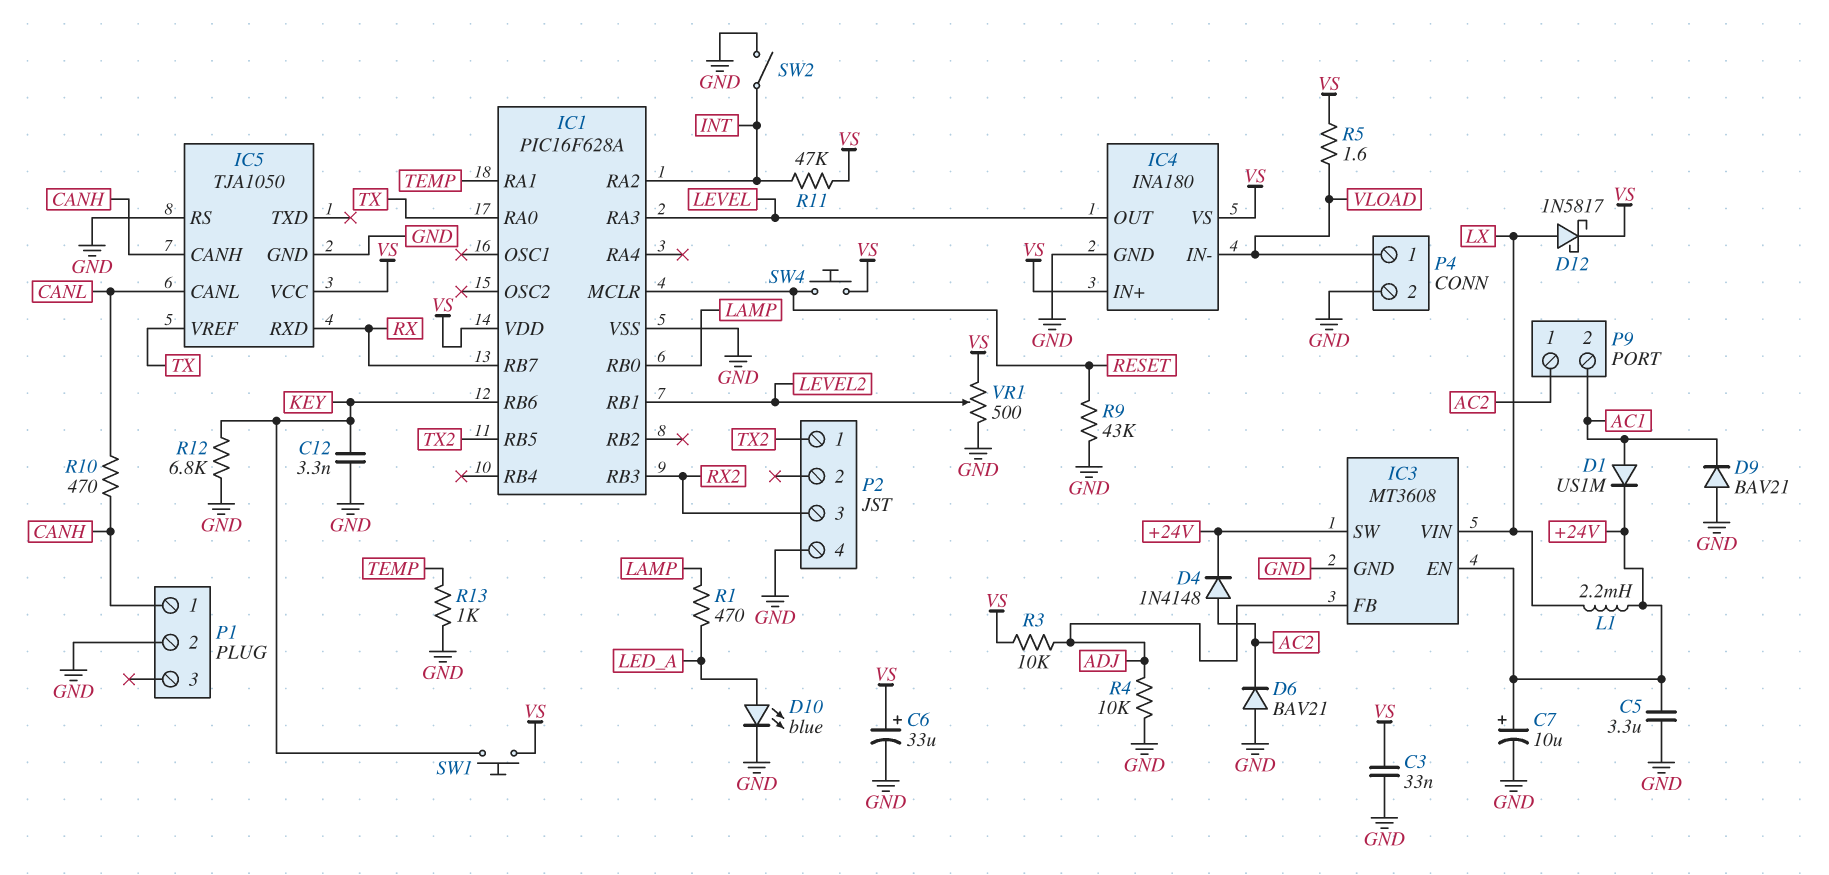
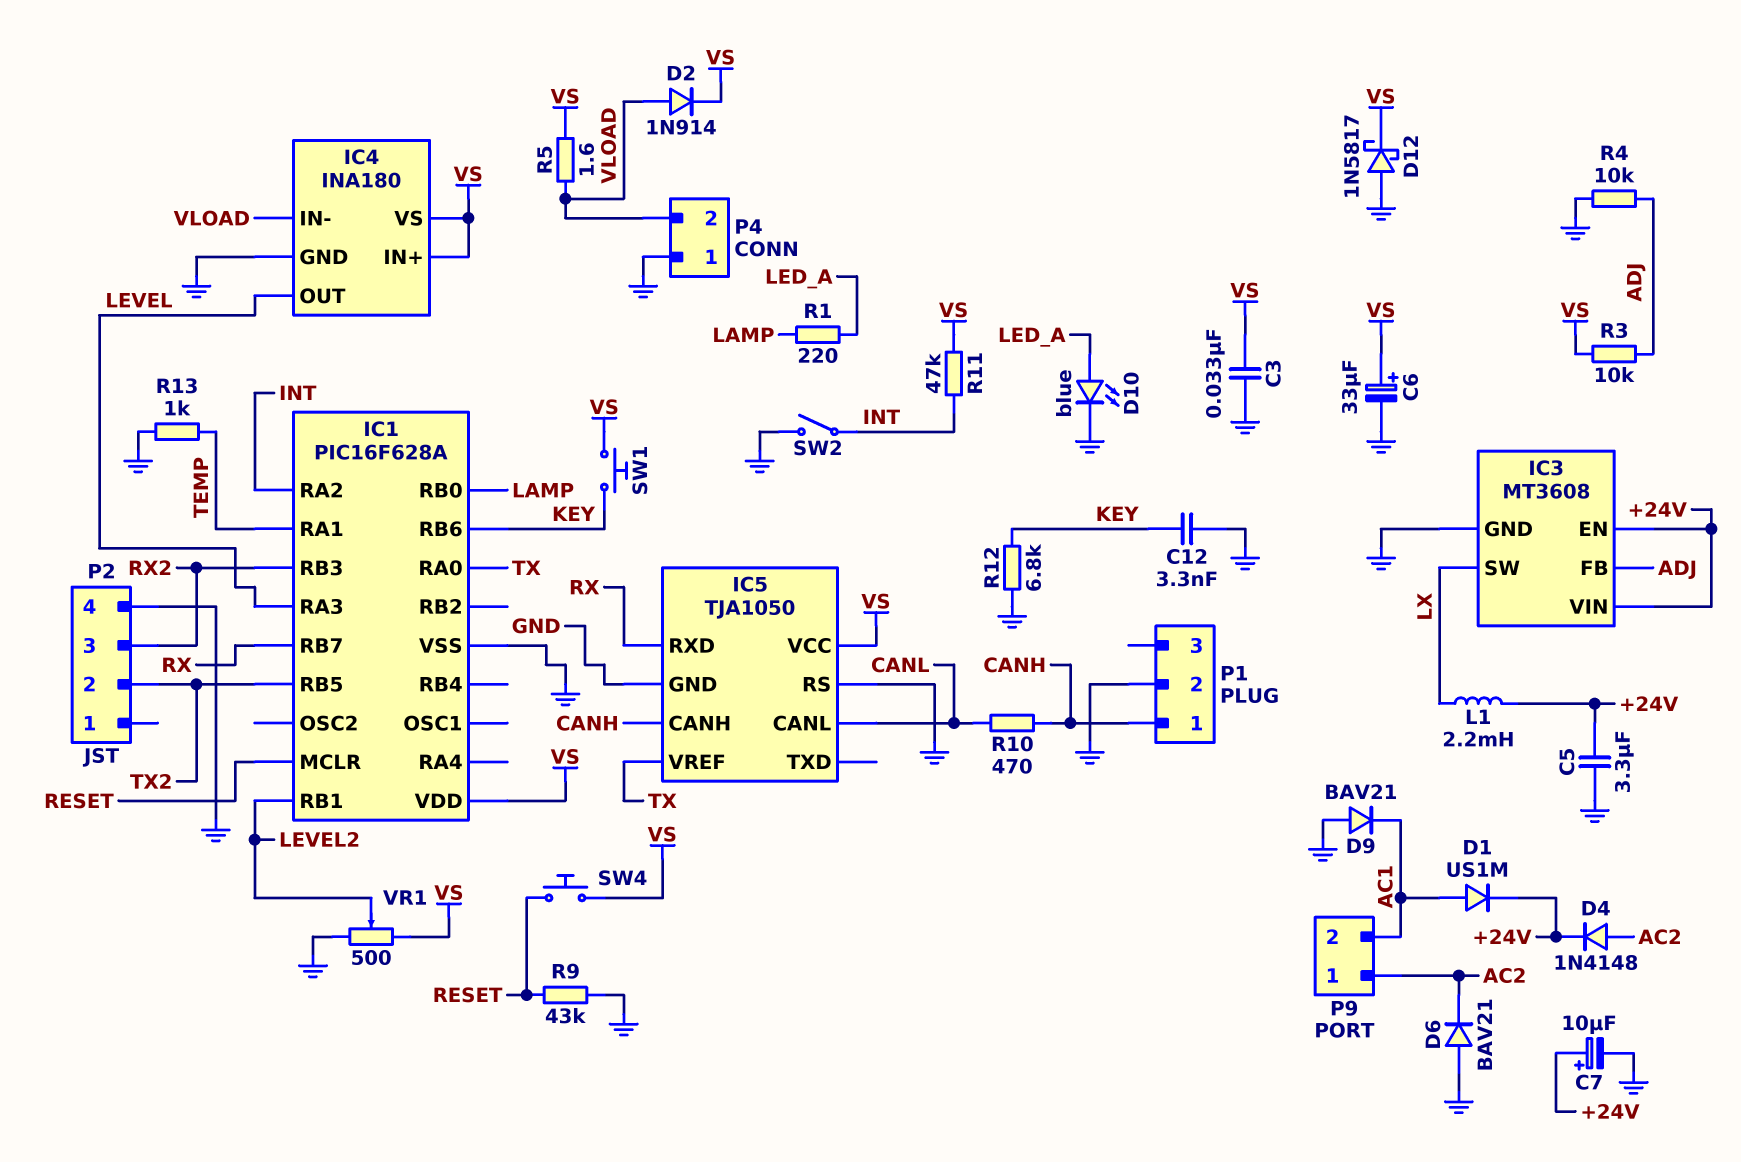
D2: none -> diode 1N914 (A VLOAD, K VS)
D12: schottky 1N5817 (A LX, K VS) -> schottky 1N5817 (A GND, K VS)
IC3 pin SW: +24V -> LX
IC3 pin VIN: LX -> +24V
P2 pin 1: TX2 -> none
P2 pin 2: none -> TX2
P4 pin 1: VLOAD -> GND
P4 pin 2: GND -> VLOAD
R1: 470 (LAMP, LED_A) -> 220 (LAMP, LED_A)

